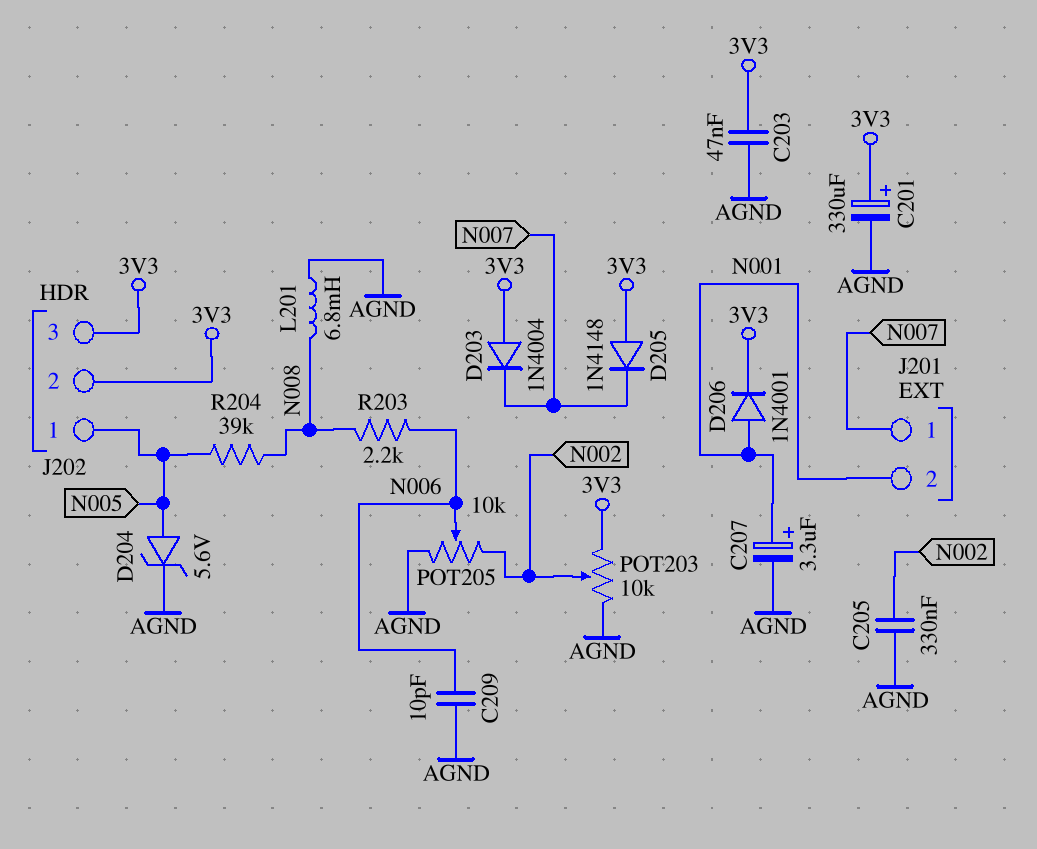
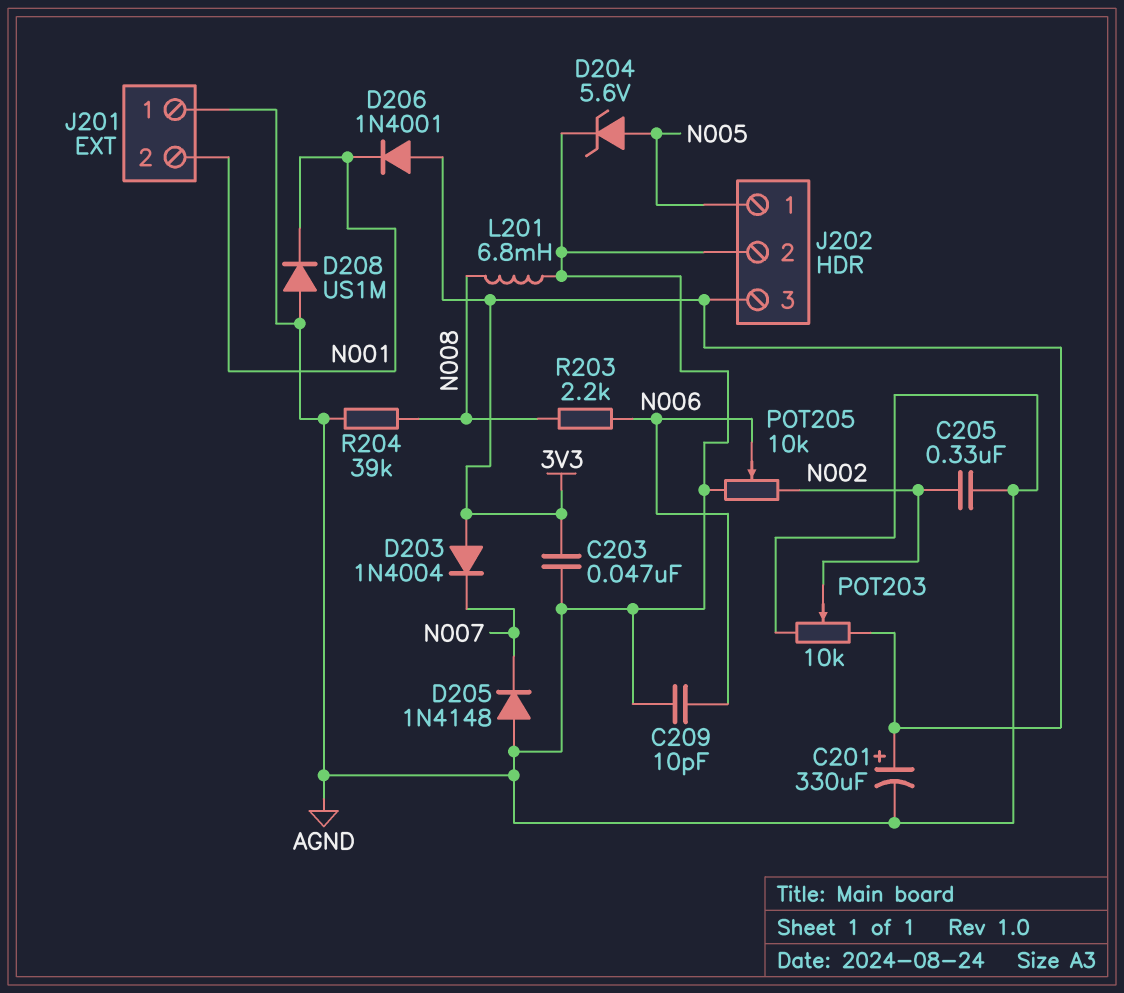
C207: 3.3uF (plus N001, minus AGND) -> none
D205: diode 1N4148 (A 3V3, K N007) -> diode 1N4148 (A AGND, K N007)
D206: diode 1N4001 (A N001, K 3V3) -> diode 1N4001 (A 3V3, K N001)
D208: none -> diode US1M (A AGND, K N001)
J201 pin 1: N007 -> AGND
J202 pin 2: 3V3 -> AGND
R204: 39k (N005, N008) -> 39k (AGND, N008)

